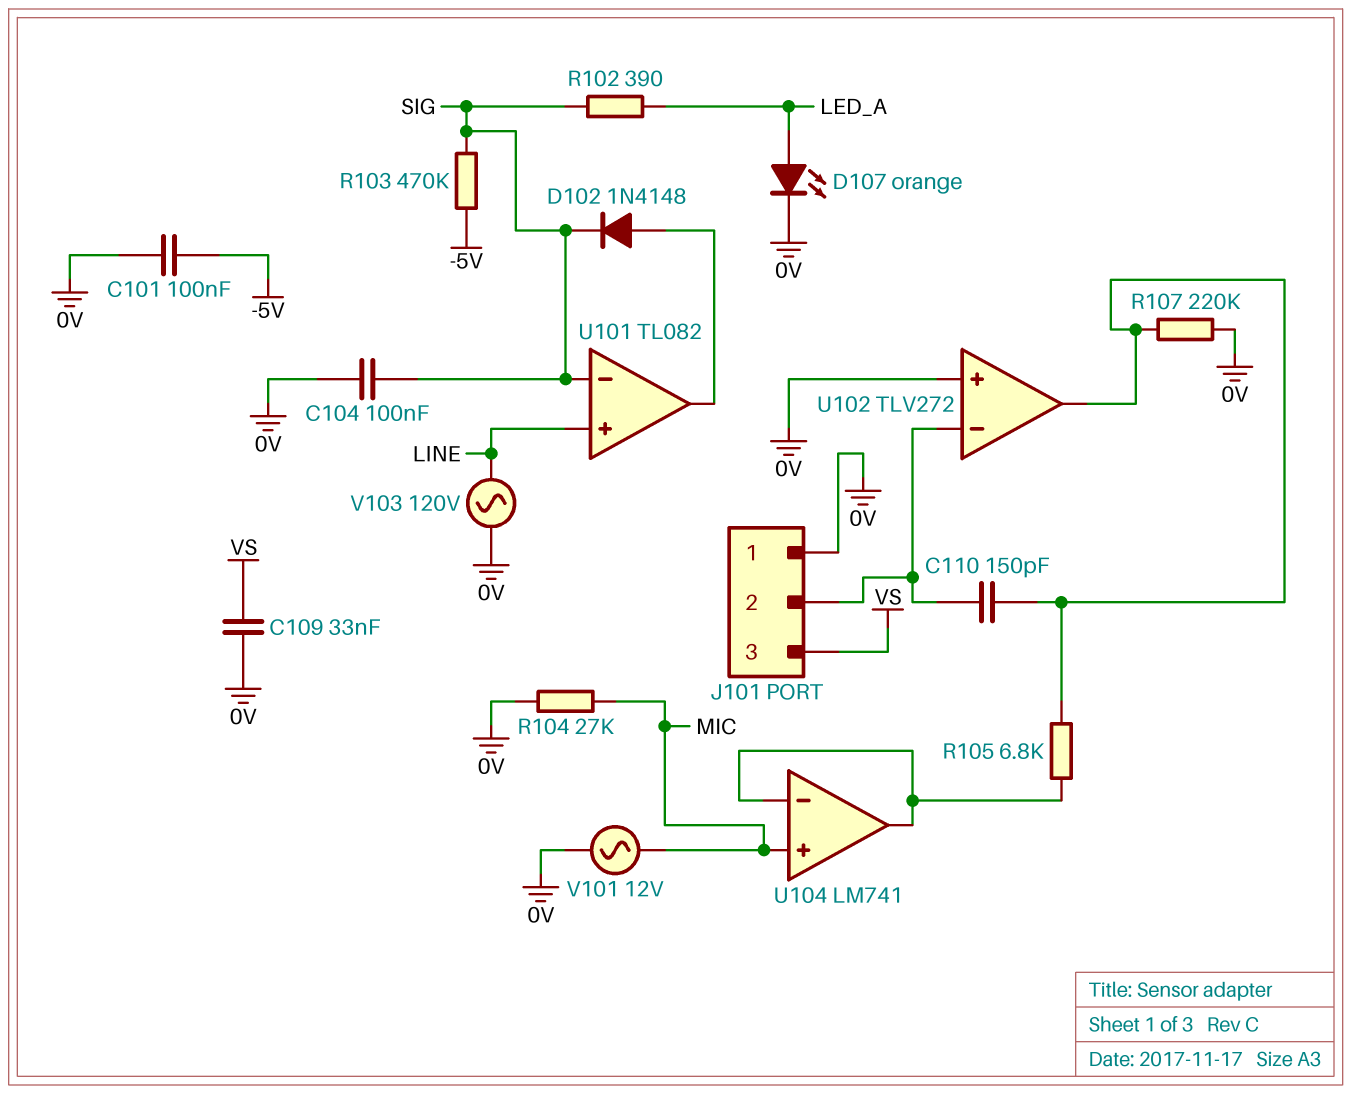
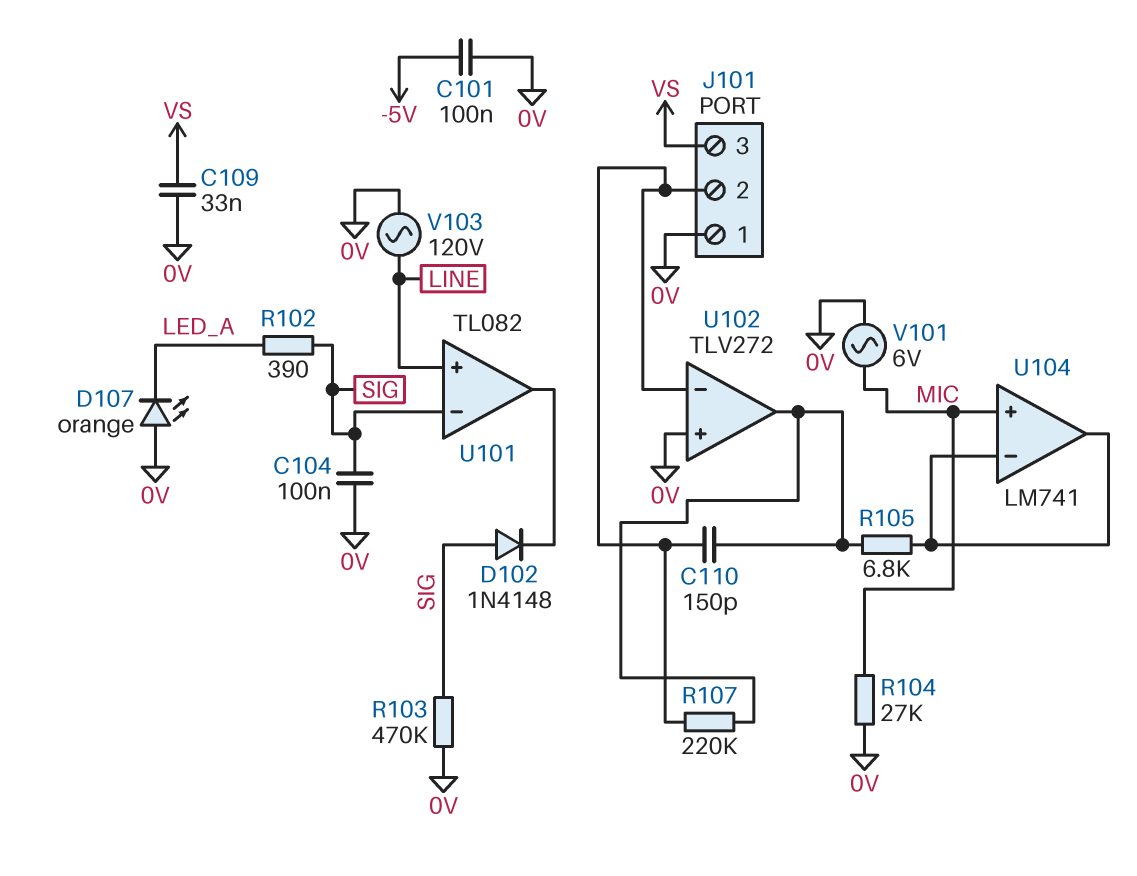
D102: diode 1N4148 (A U101/out, K SIG) -> diode 1N4148 (A SIG, K U101/out)
D107: LED orange (A LED_A, K 0V) -> LED orange (A 0V, K LED_A)
R103: 470k (-5V, SIG) -> 470k (0V, SIG)
R107: 220k (0V, U102/out) -> 220k (J101/2, U102/out)
V101: AC 12V (0V, MIC) -> AC 6V (0V, MIC)

